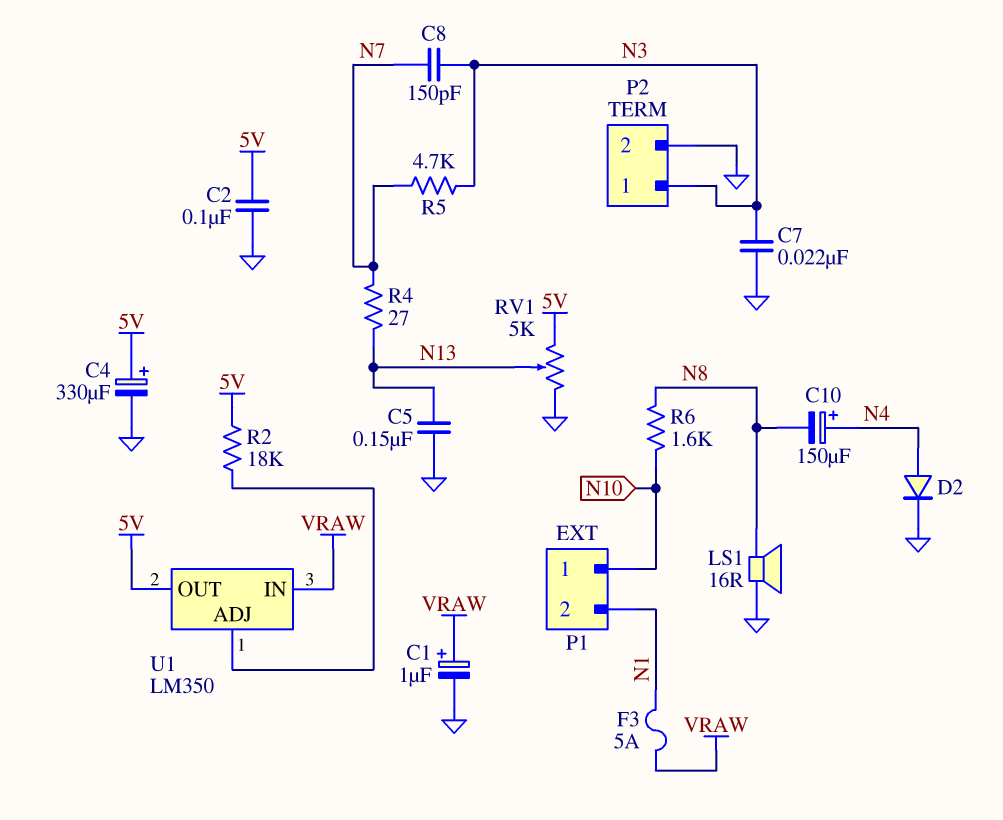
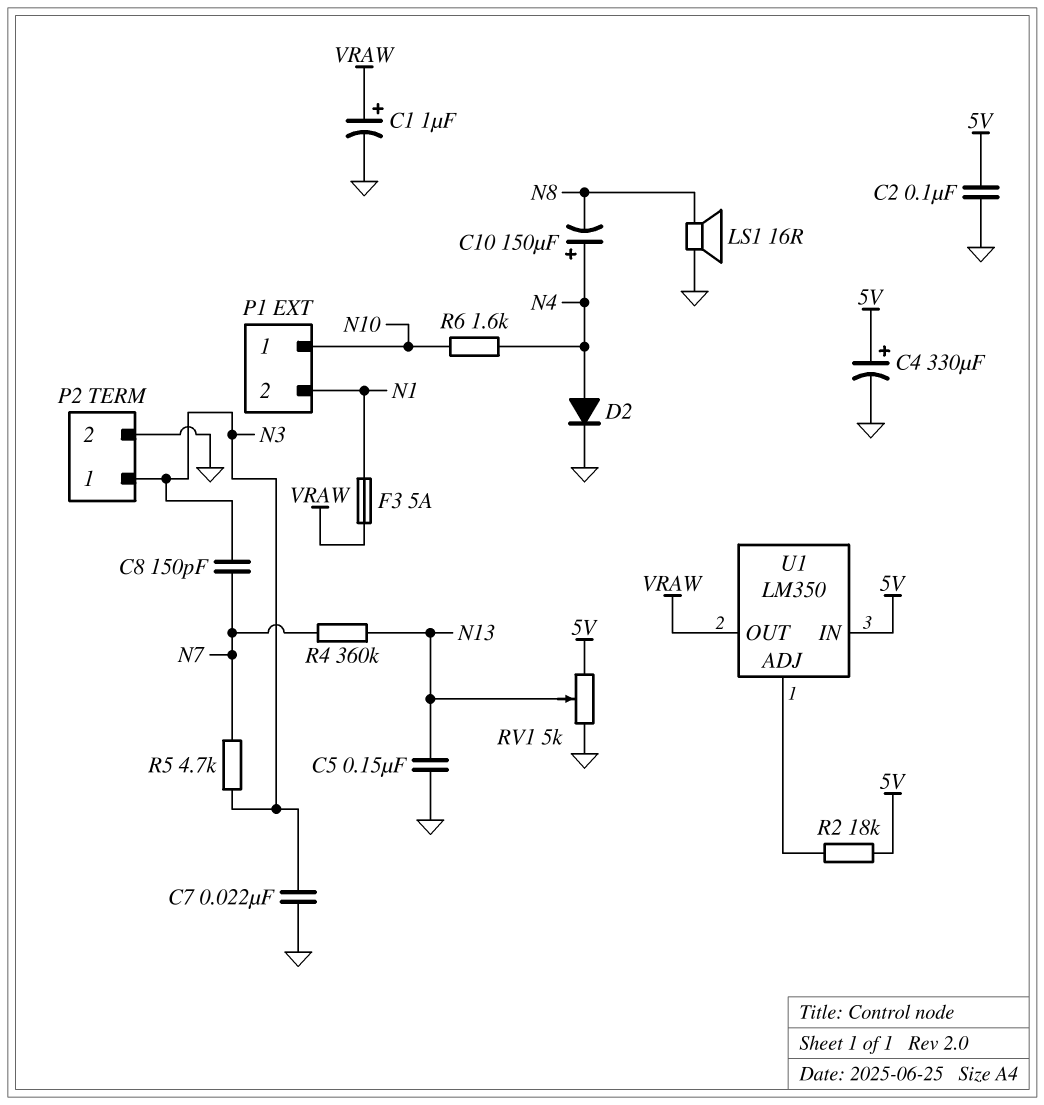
R4: 27 (N7, N13) -> 360k (N7, N13)
R6: 1.6k (N8, N10) -> 1.6k (N4, N10)
U1 pin IN: VRAW -> 5V
U1 pin OUT: 5V -> VRAW

